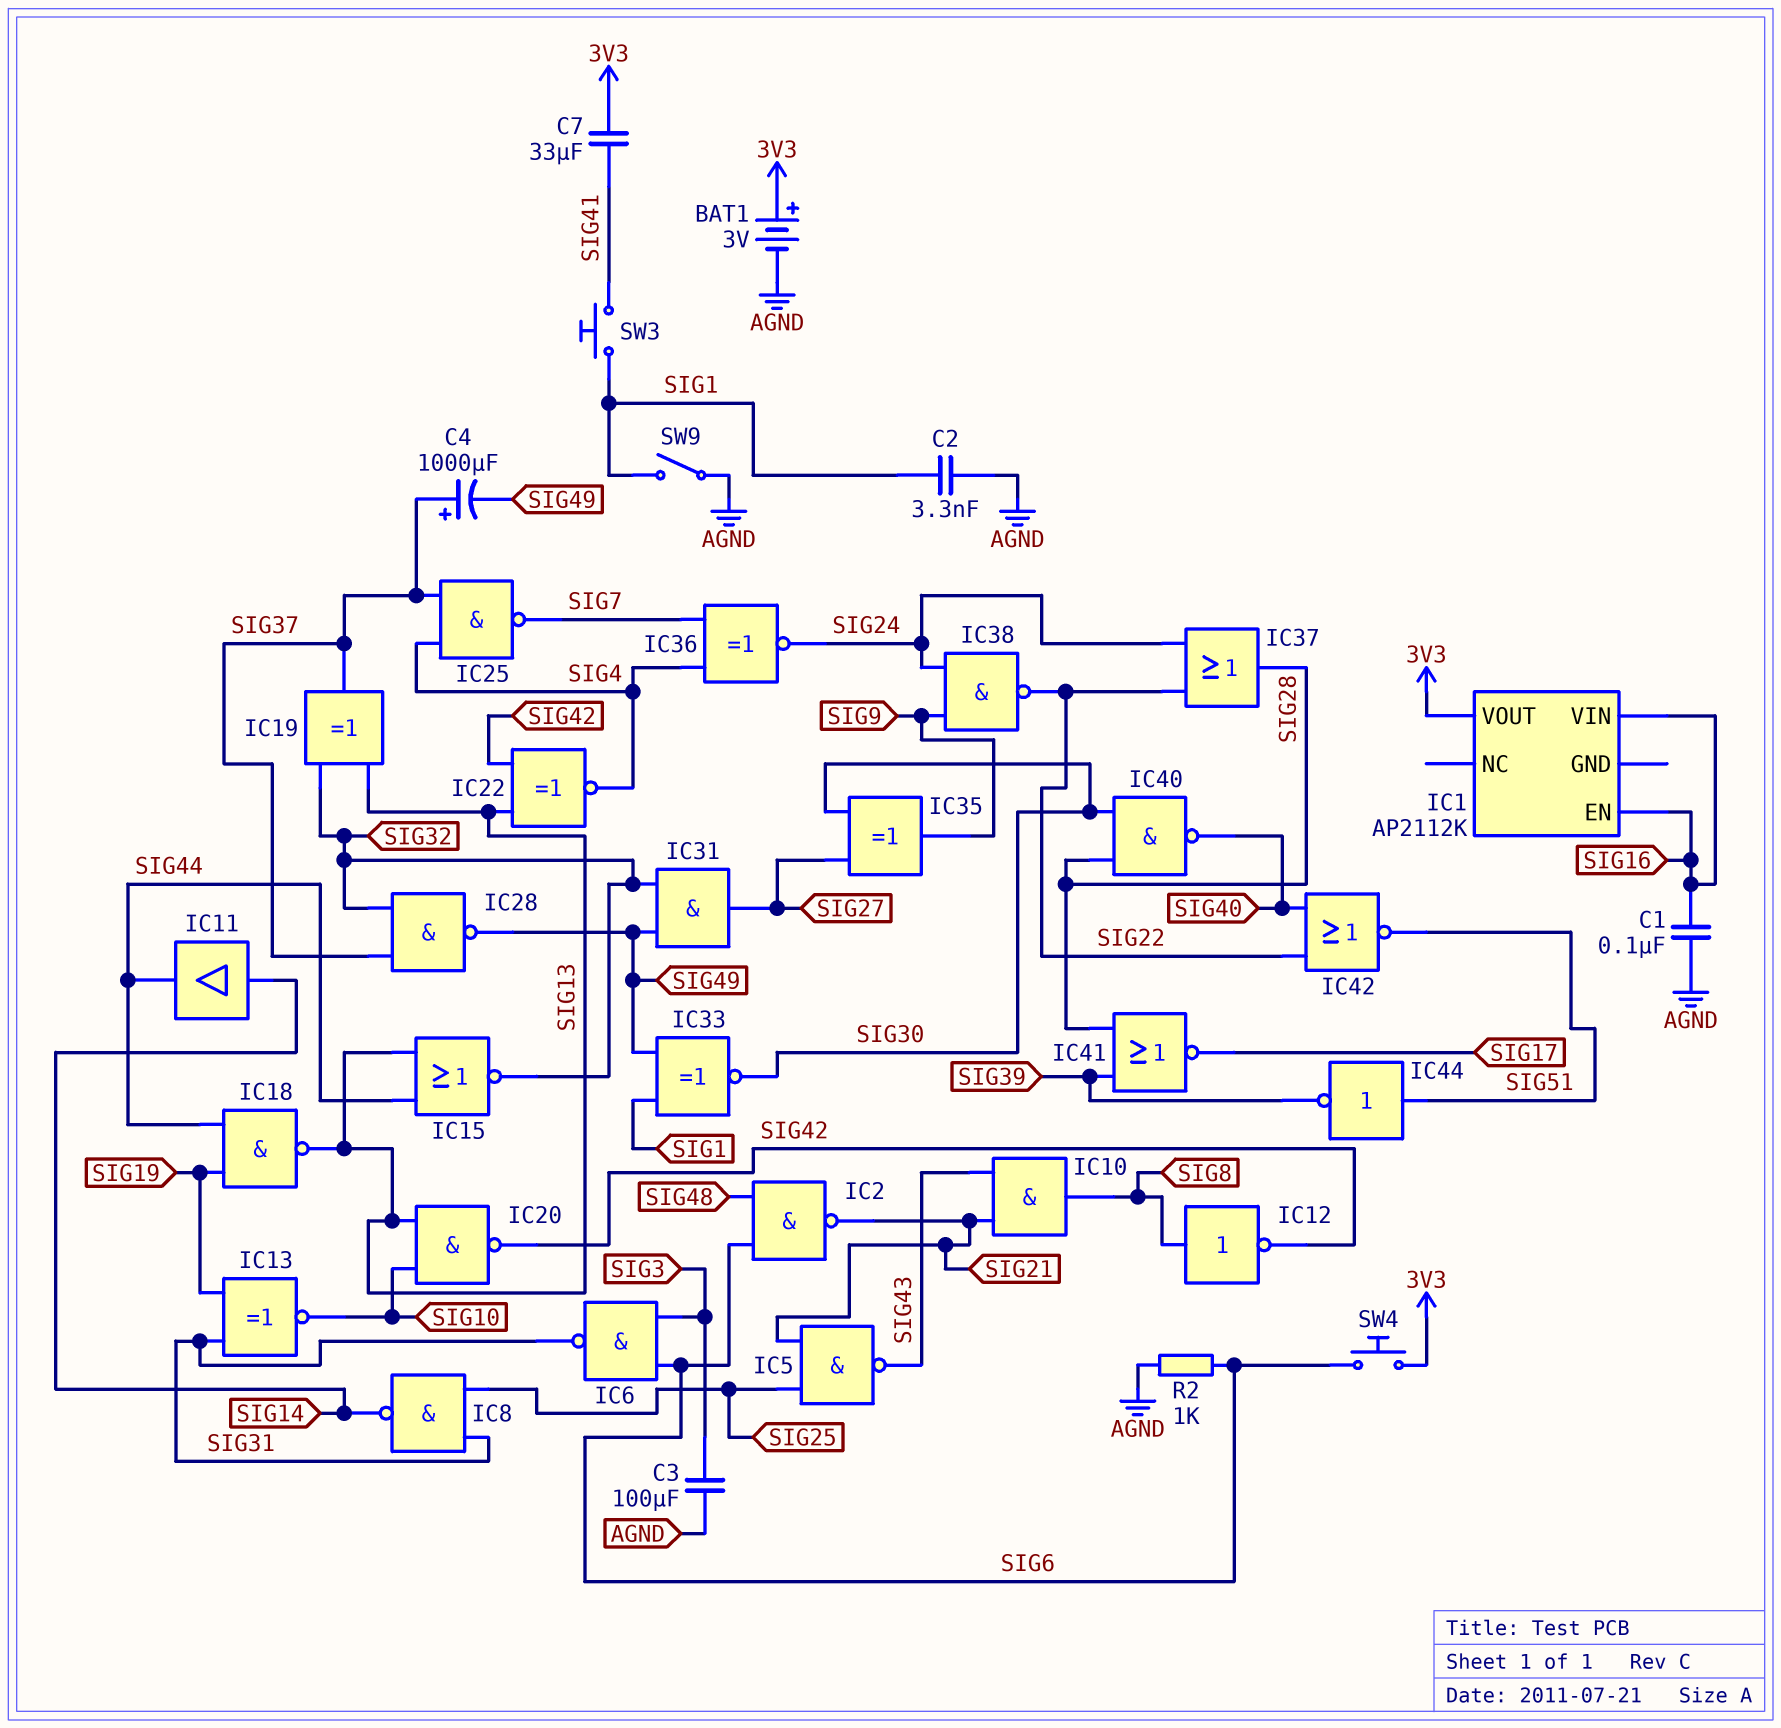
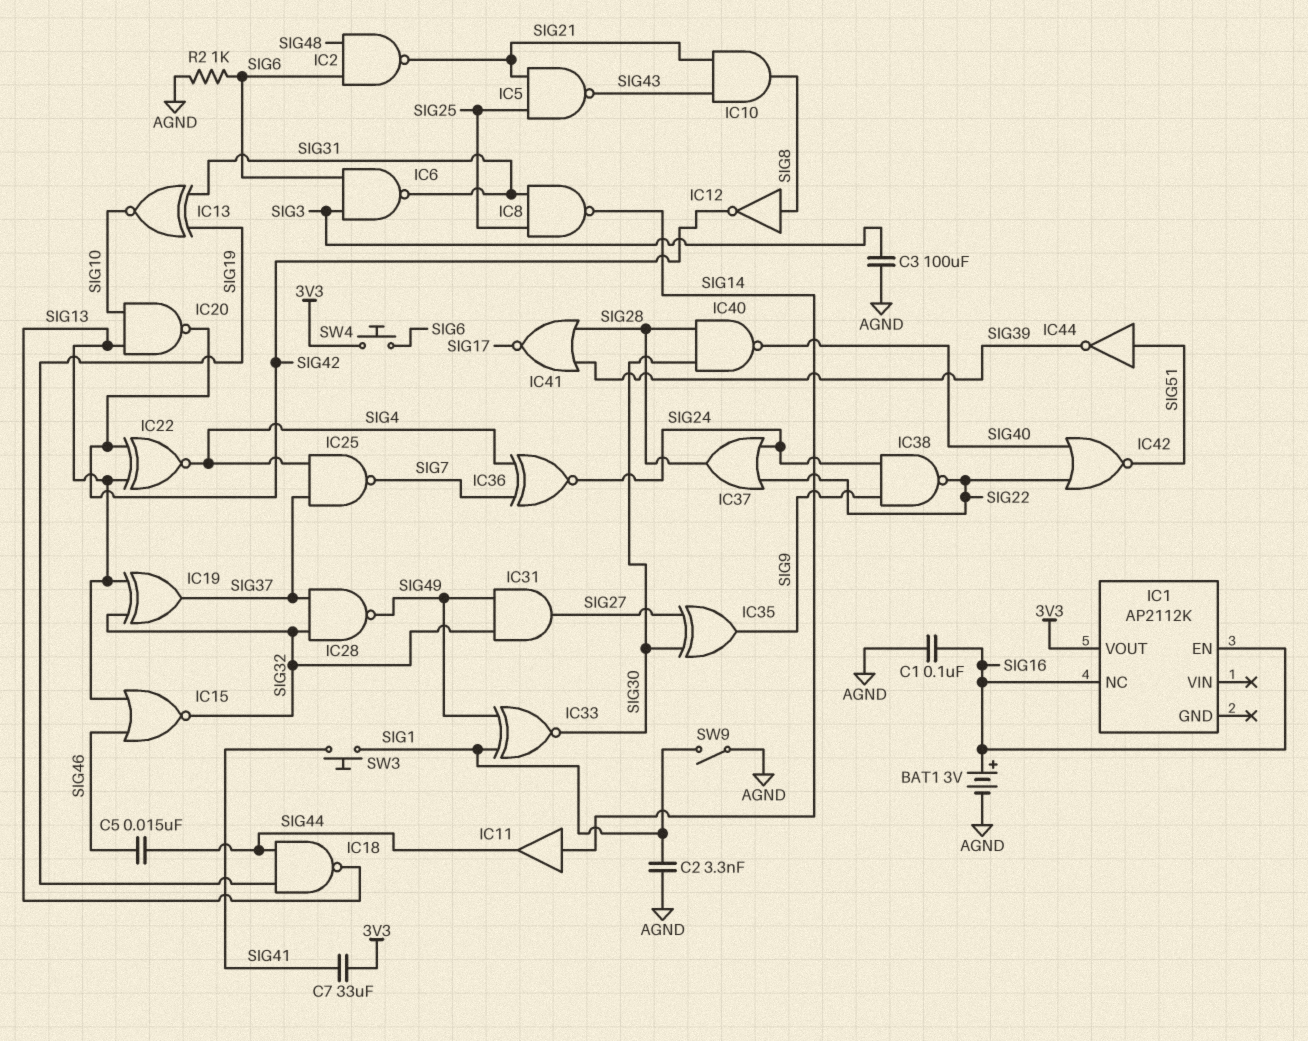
BAT1: 3V (plus 3V3, minus AGND) -> 3V (plus SIG16, minus AGND)
C4: 1000uF (plus SIG37, minus SIG49) -> none
C5: none -> 15nF (SIG44, SIG46)
IC1 pin NC: none -> SIG16
IC1 pin VIN: SIG16 -> none
IC15: NOR (in SIG13, in SIG44, out SIG32) -> NOR (in SIG13, in SIG46, out SIG32)

